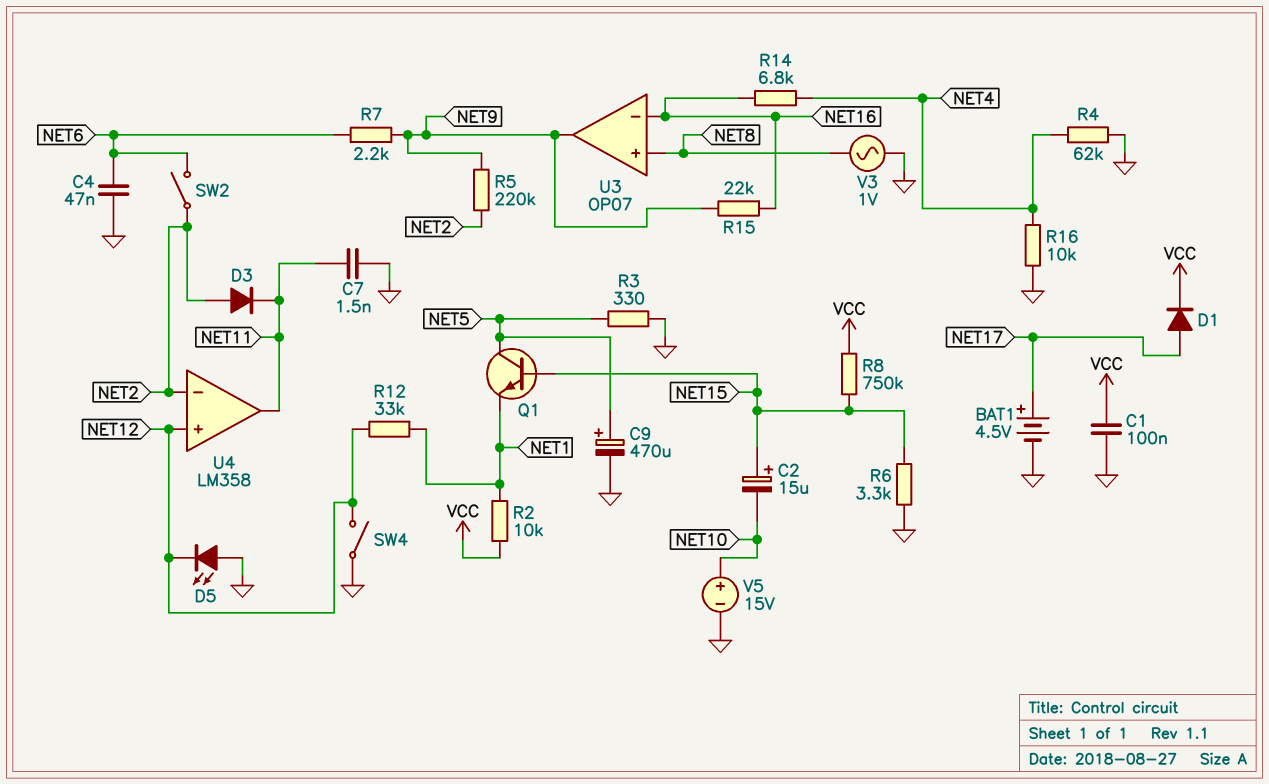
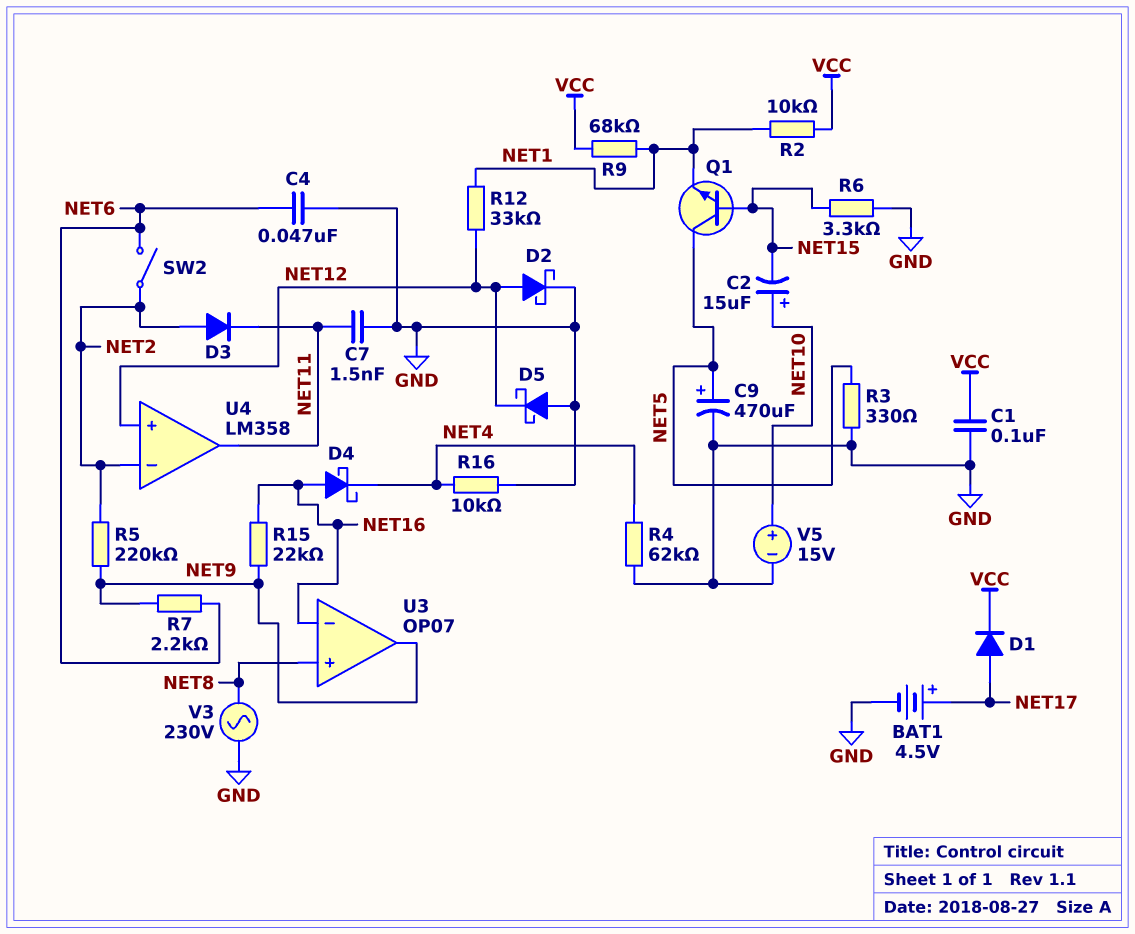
C2: 15uF (plus NET15, minus NET10) -> 15uF (plus NET10, minus NET15)
D2: none -> schottky (A NET12, K GND)
D4: none -> schottky (A NET16, K NET4)
D5: LED (A GND, K NET12) -> schottky (A GND, K NET12)
R8: 750k (NET15, VCC) -> none
R9: none -> 68k (NET1, VCC)
R14: 6.8k (NET4, NET16) -> none
SW4: switch (GND, NET12) -> none
V3: AC 1V (GND, NET8) -> AC 230V (GND, NET8)

